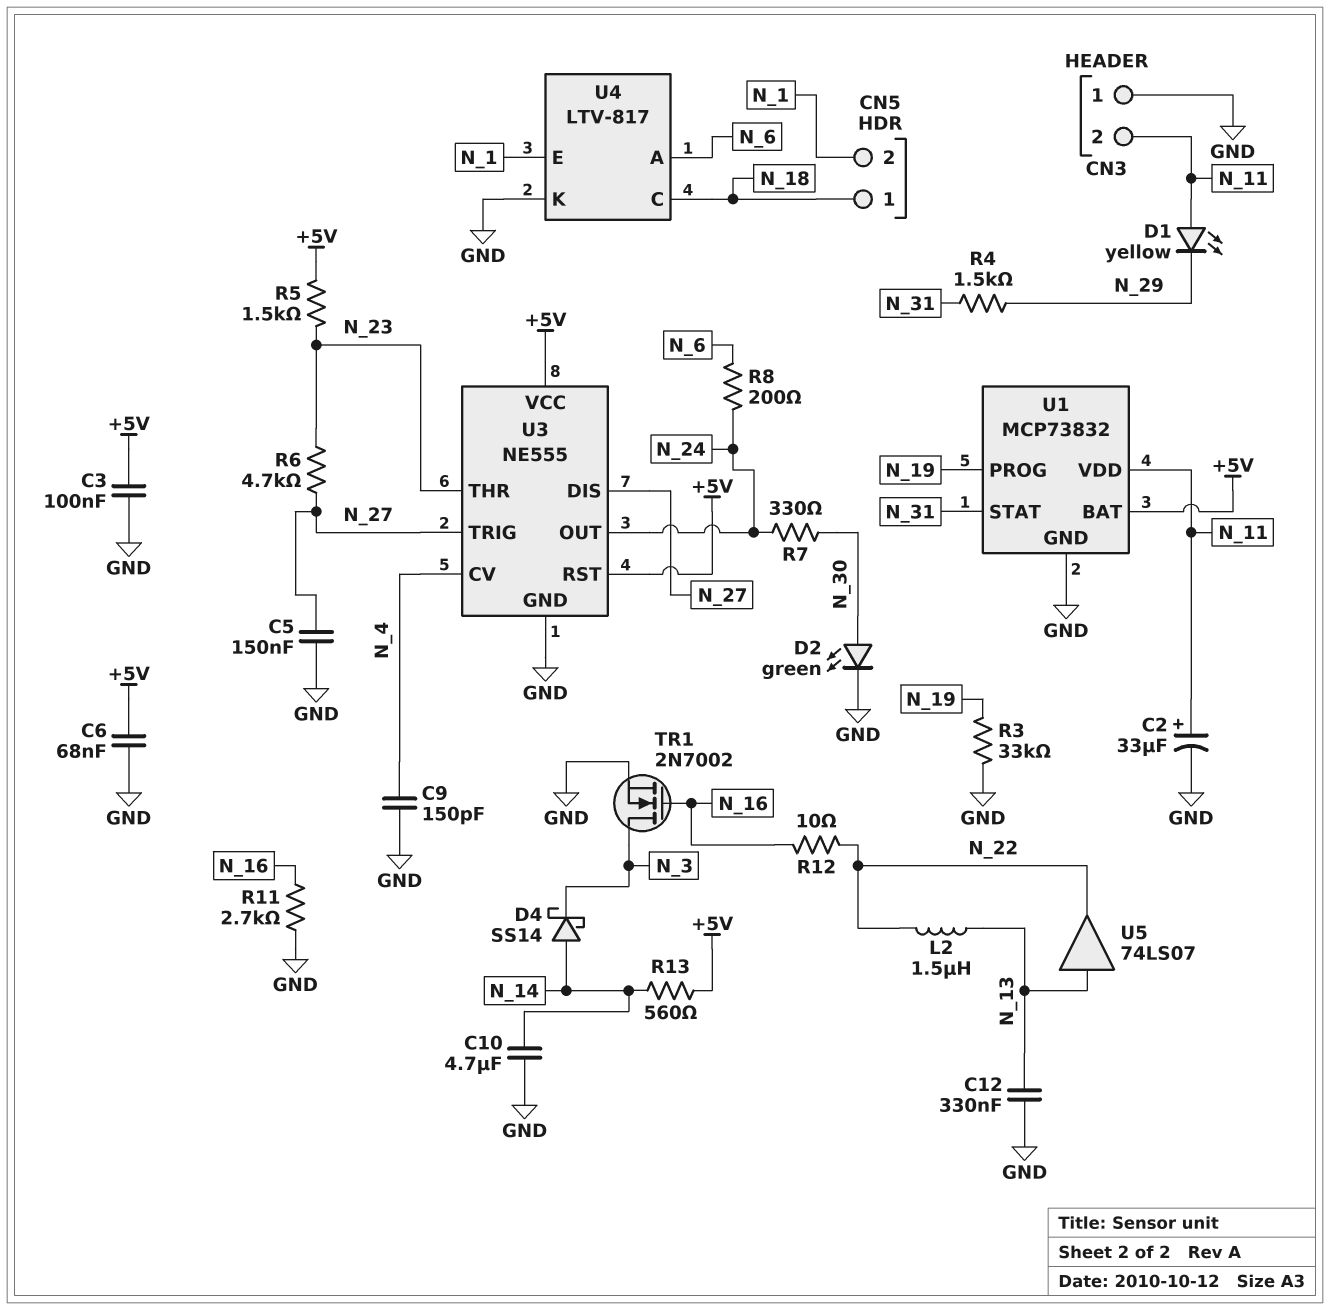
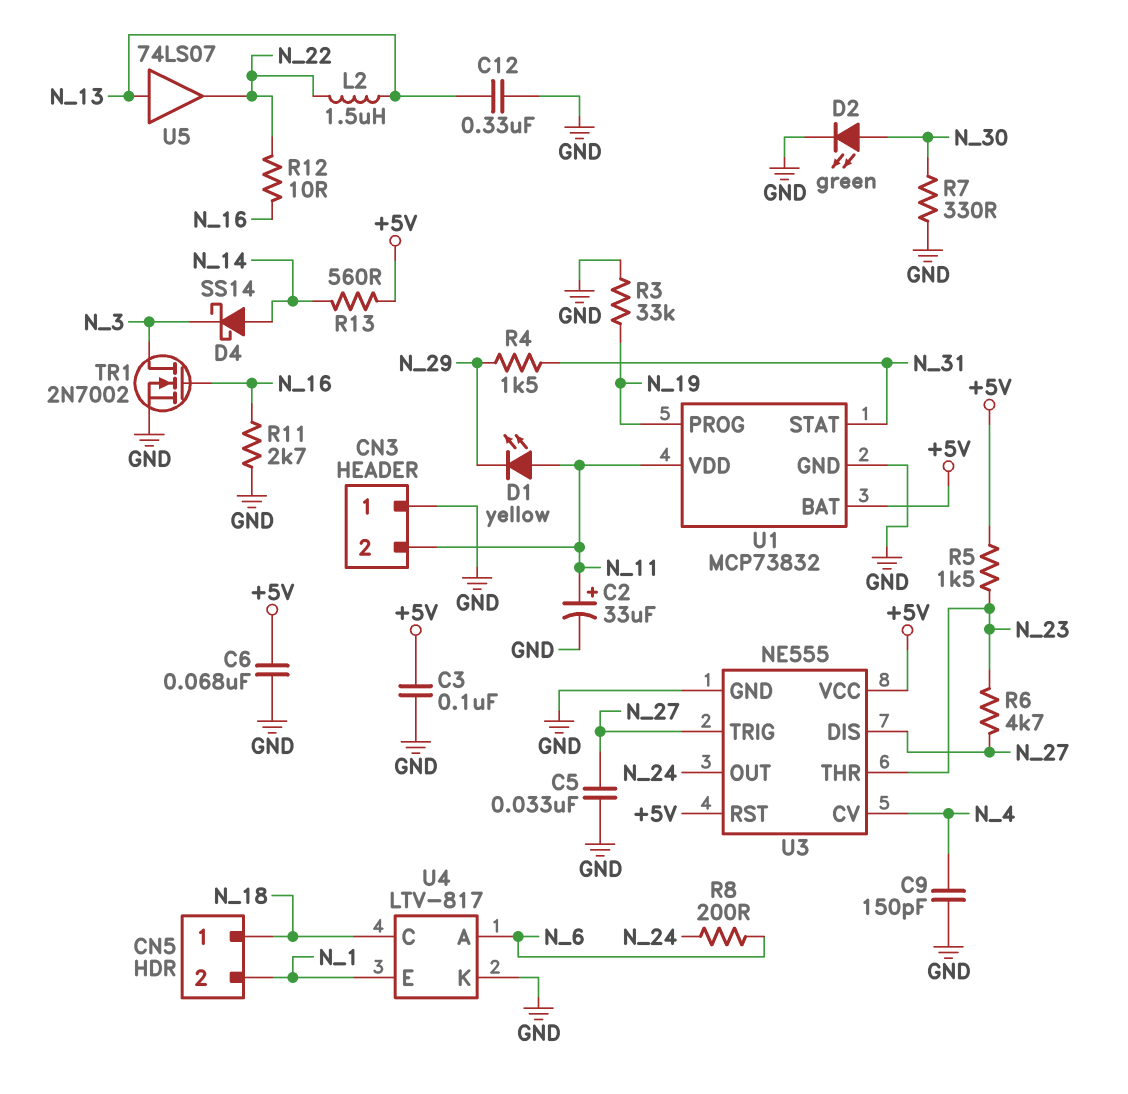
C5: 150nF (GND, N_27) -> 33nF (GND, N_27)
C10: 4.7uF (GND, N_14) -> none
R7: 330 (N_24, N_30) -> 330 (GND, N_30)

